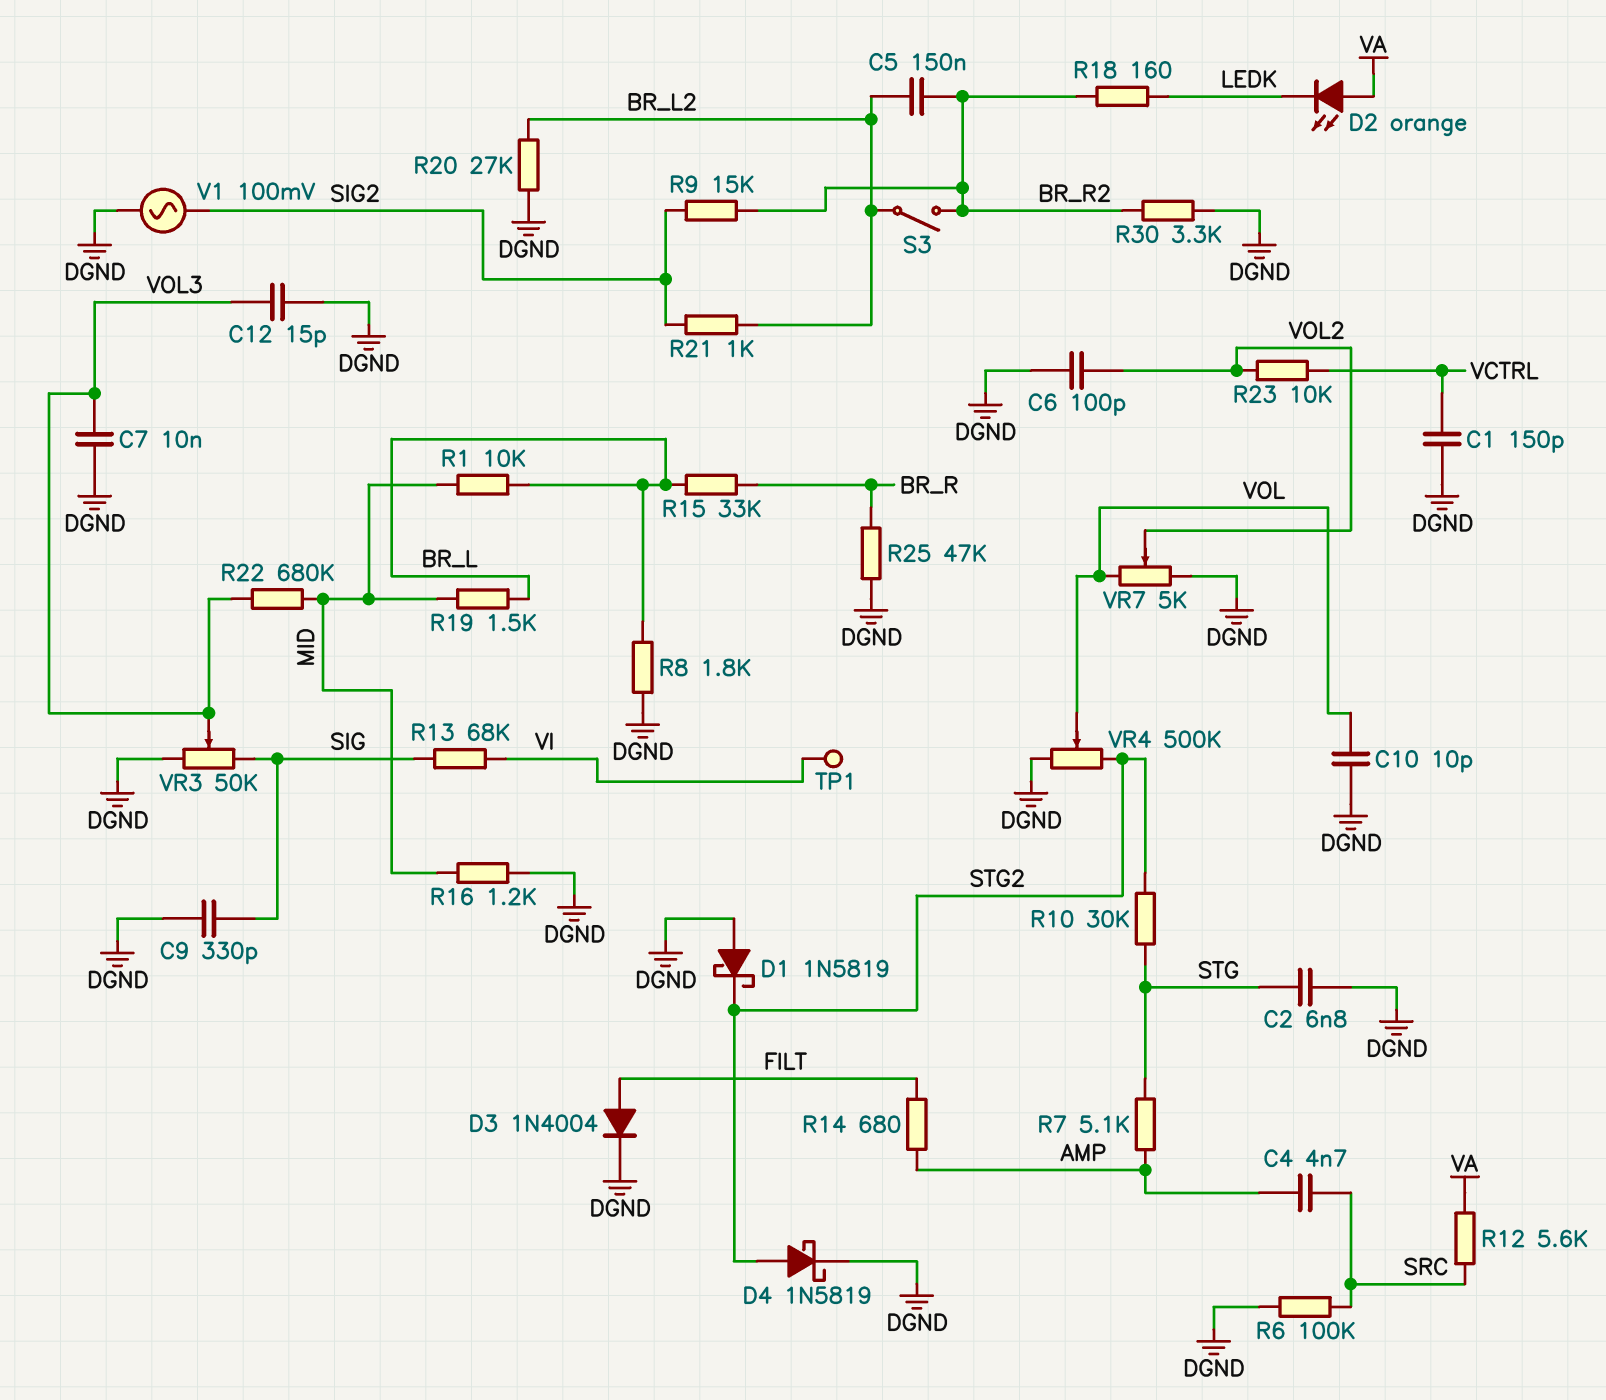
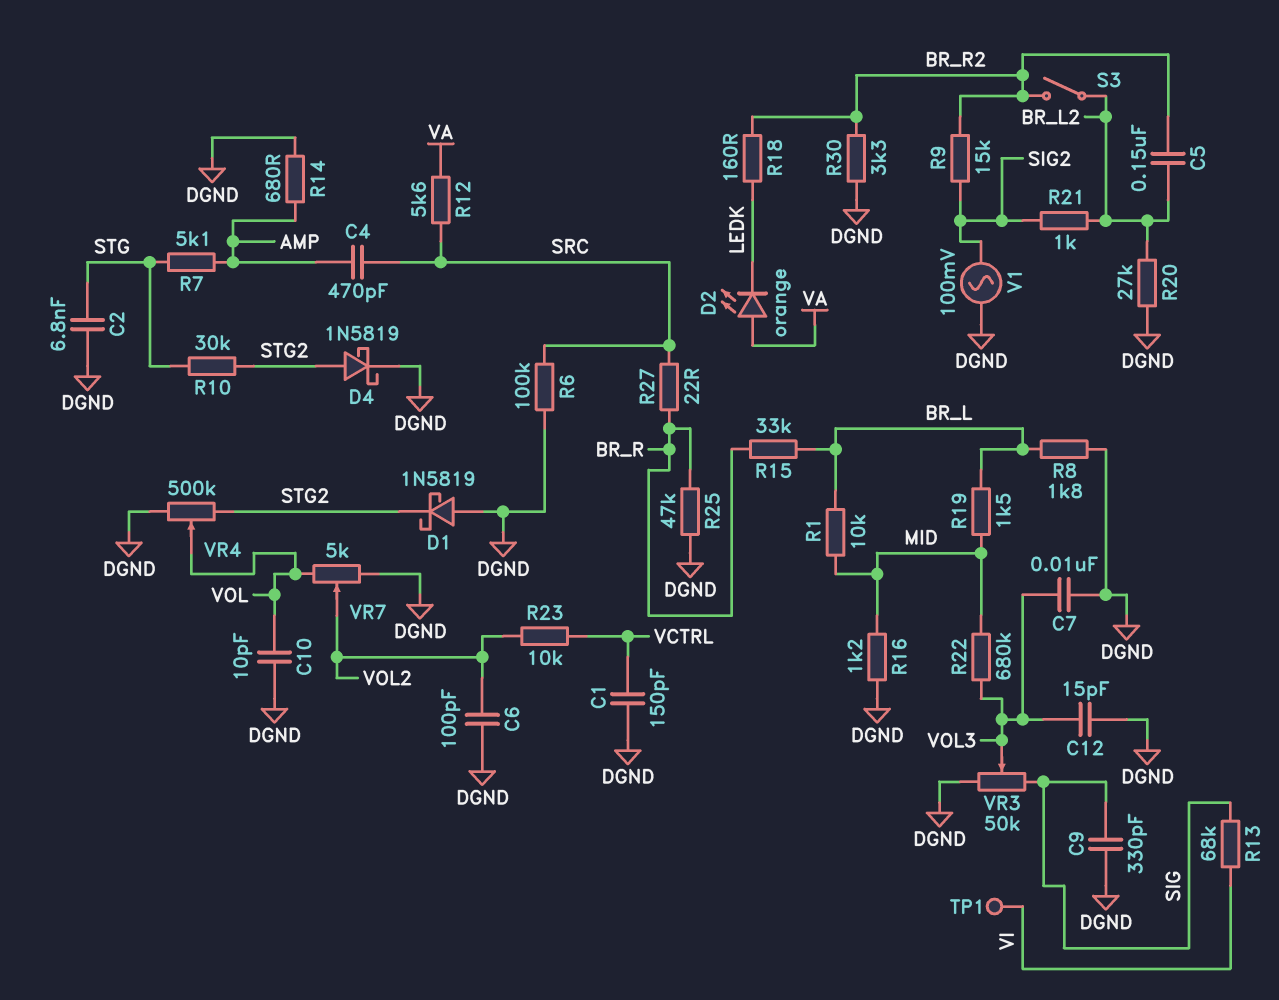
C4: 4.7nF (AMP, SRC) -> 470pF (AMP, SRC)
D3: diode 1N4004 (A FILT, K DGND) -> none
R14: 680 (AMP, FILT) -> 680 (AMP, DGND)
R27: none -> 22 (BR_R, SRC)

